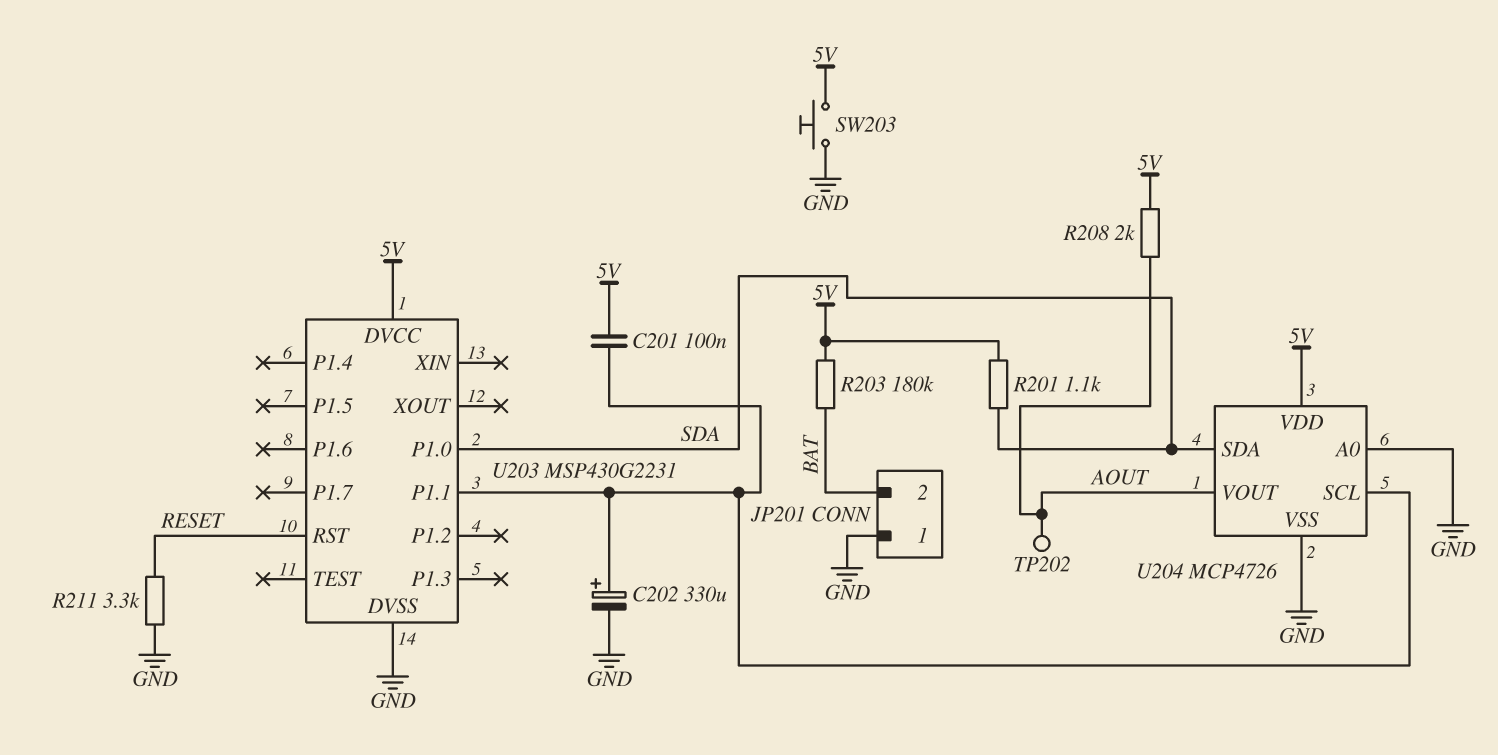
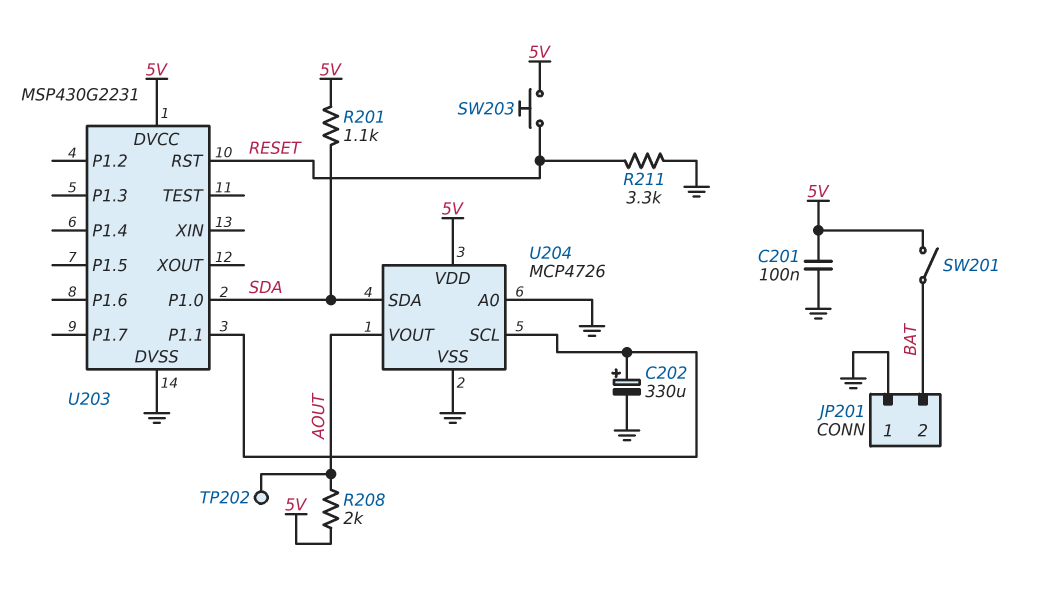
C201: 100nF (5V, U203/P1.1) -> 100nF (5V, GND)
R203: 180k (5V, BAT) -> none
SW201: none -> switch (5V, BAT)
SW203: button (5V, GND) -> button (5V, RESET)

